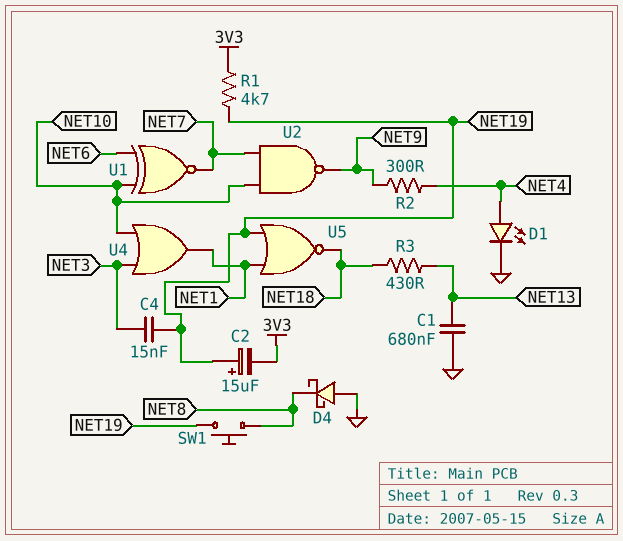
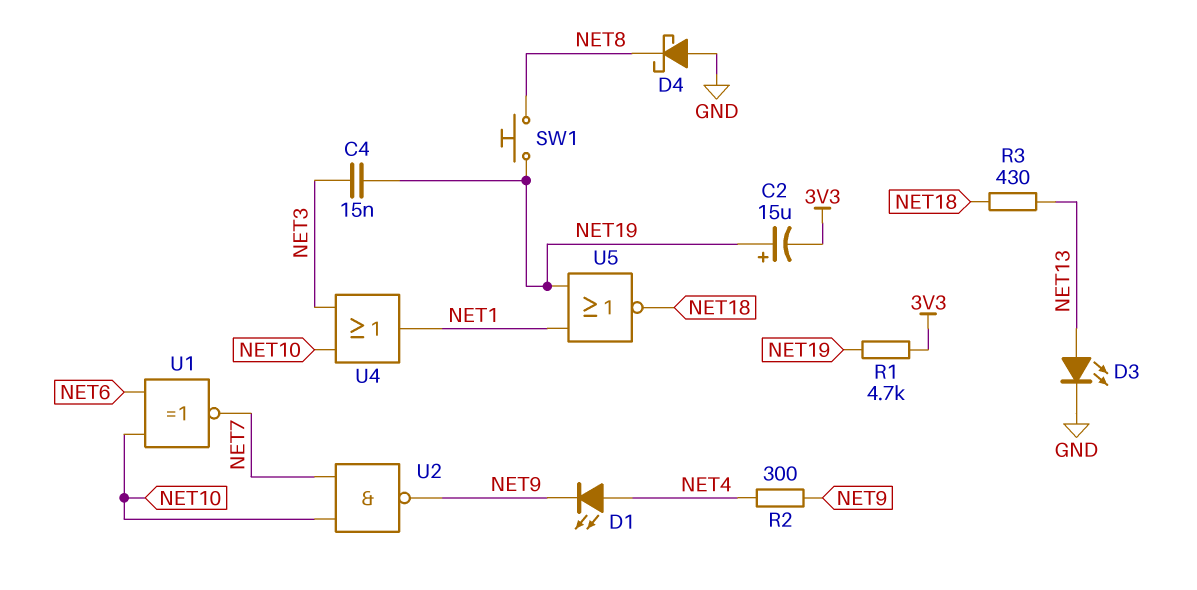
C1: 680nF (GND, NET13) -> none
D1: LED (A NET4, K GND) -> LED (A NET4, K NET9)
D3: none -> LED (A NET13, K GND)

